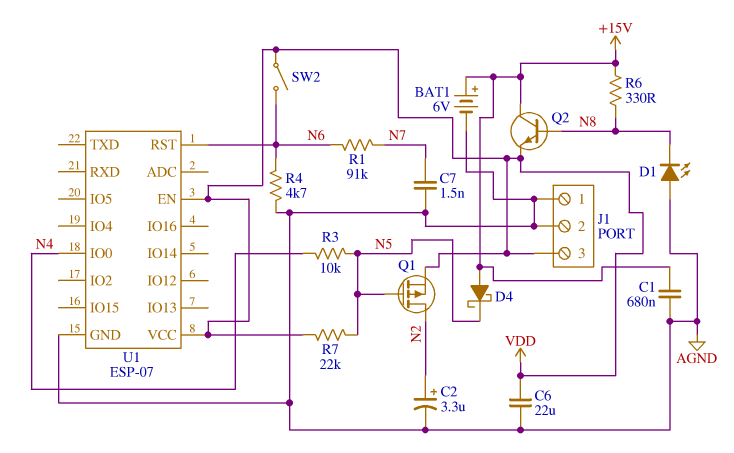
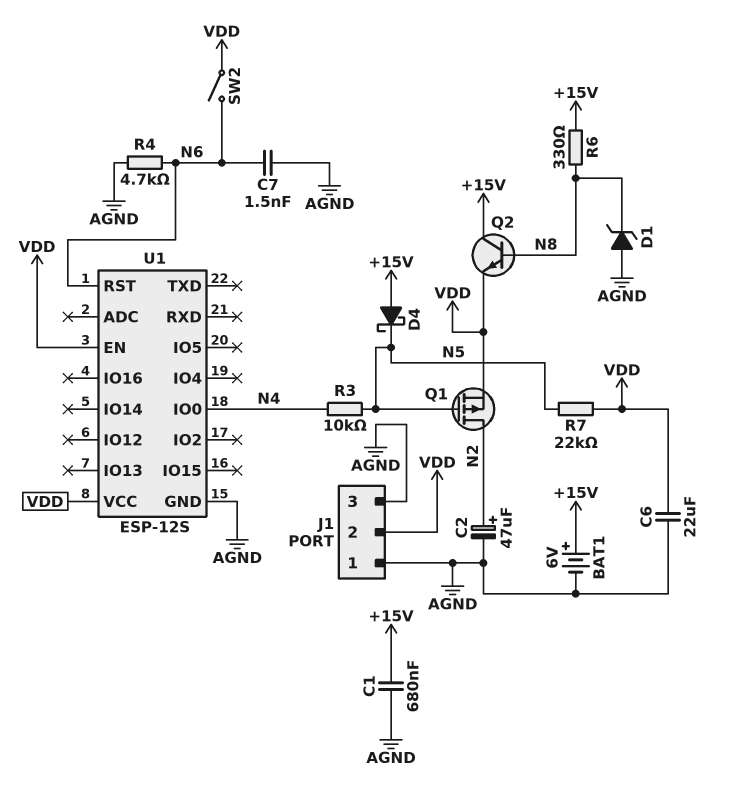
C2: 3.3uF (plus N2, minus AGND) -> 47uF (plus N2, minus AGND)
C7: 1.5nF (AGND, N7) -> 1.5nF (AGND, N6)
D1: LED (A AGND, K N8) -> zener (A AGND, K N8)
J1 pin 2: AGND -> VDD
J1 pin 3: VDD -> AGND
R1: 91k (N6, N7) -> none
U1: ESP-07 -> ESP-12S

